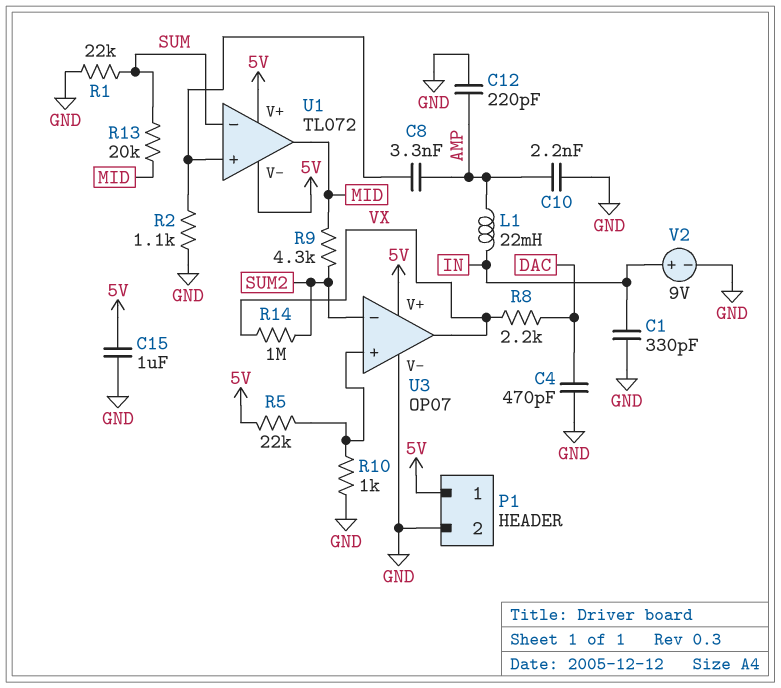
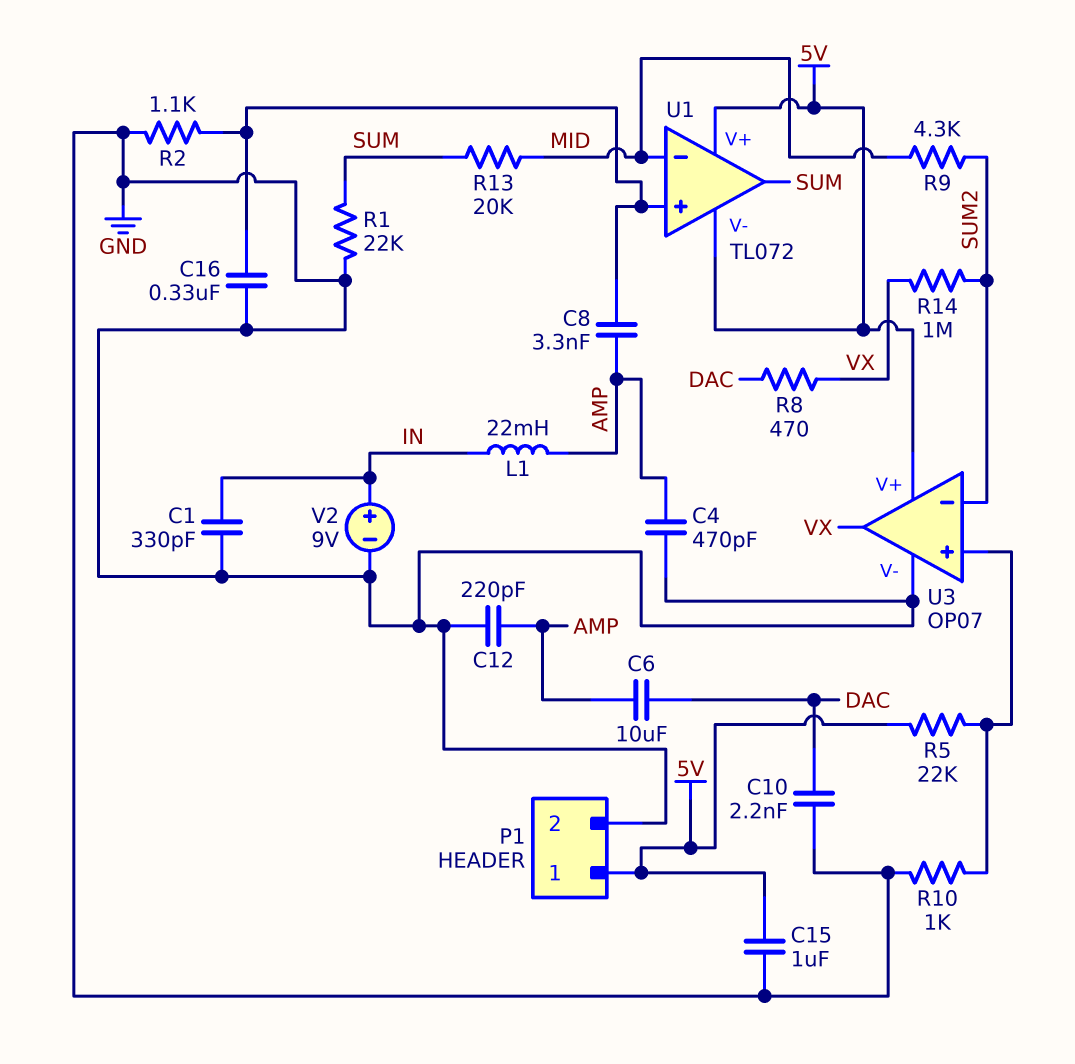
C4: 470pF (DAC, GND) -> 470pF (AMP, GND)
C6: none -> 10uF (AMP, DAC)
C10: 2.2nF (AMP, GND) -> 2.2nF (DAC, GND)
C16: none -> 330nF (GND, U1/in+)
R8: 2.2k (DAC, VX) -> 470 (DAC, VX)
U1 pin in-: SUM -> MID
U1 pin out: MID -> SUM

